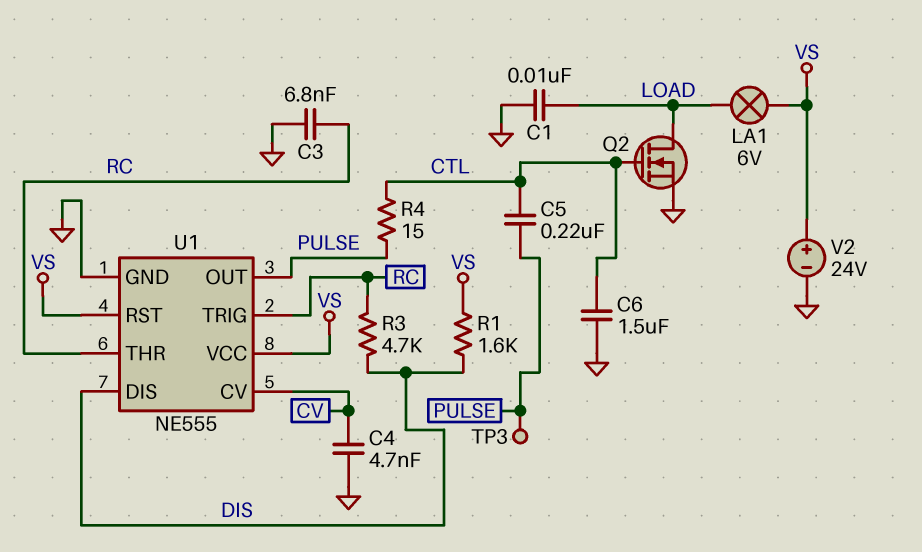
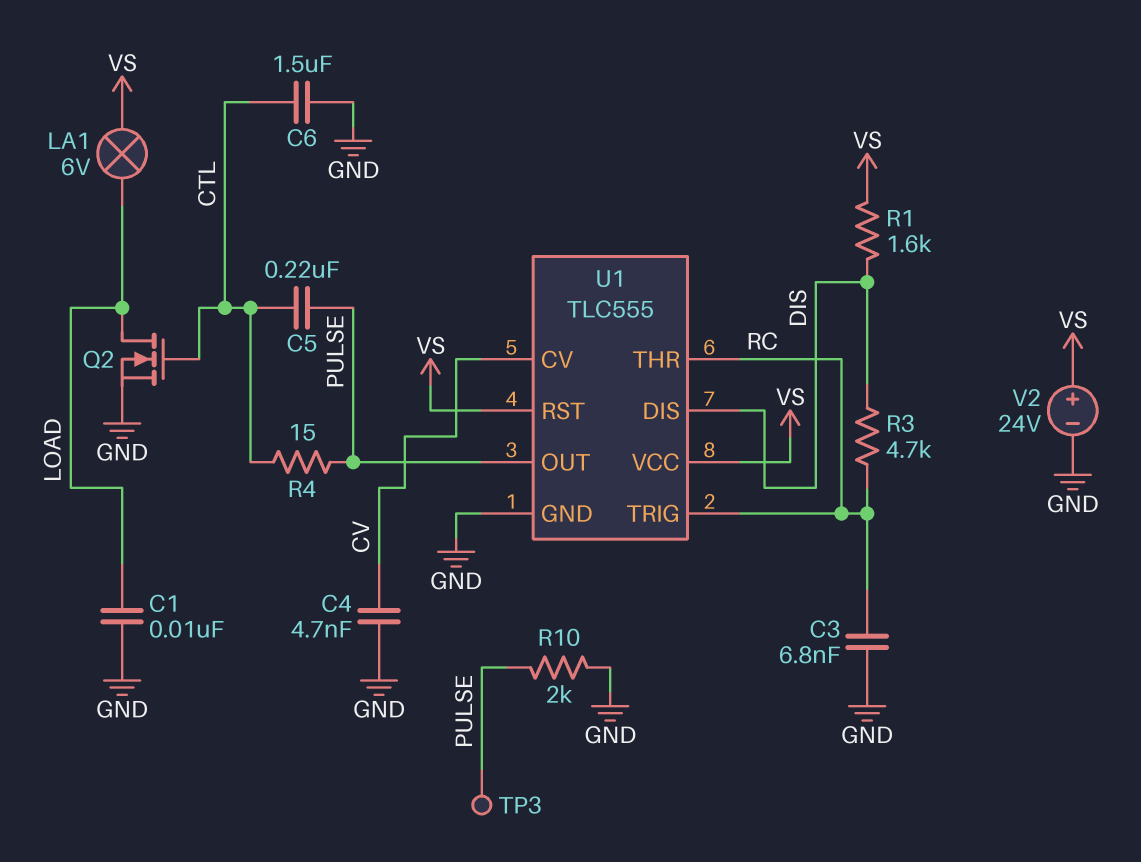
R10: none -> 2k (GND, PULSE)
U1: NE555 -> TLC555

